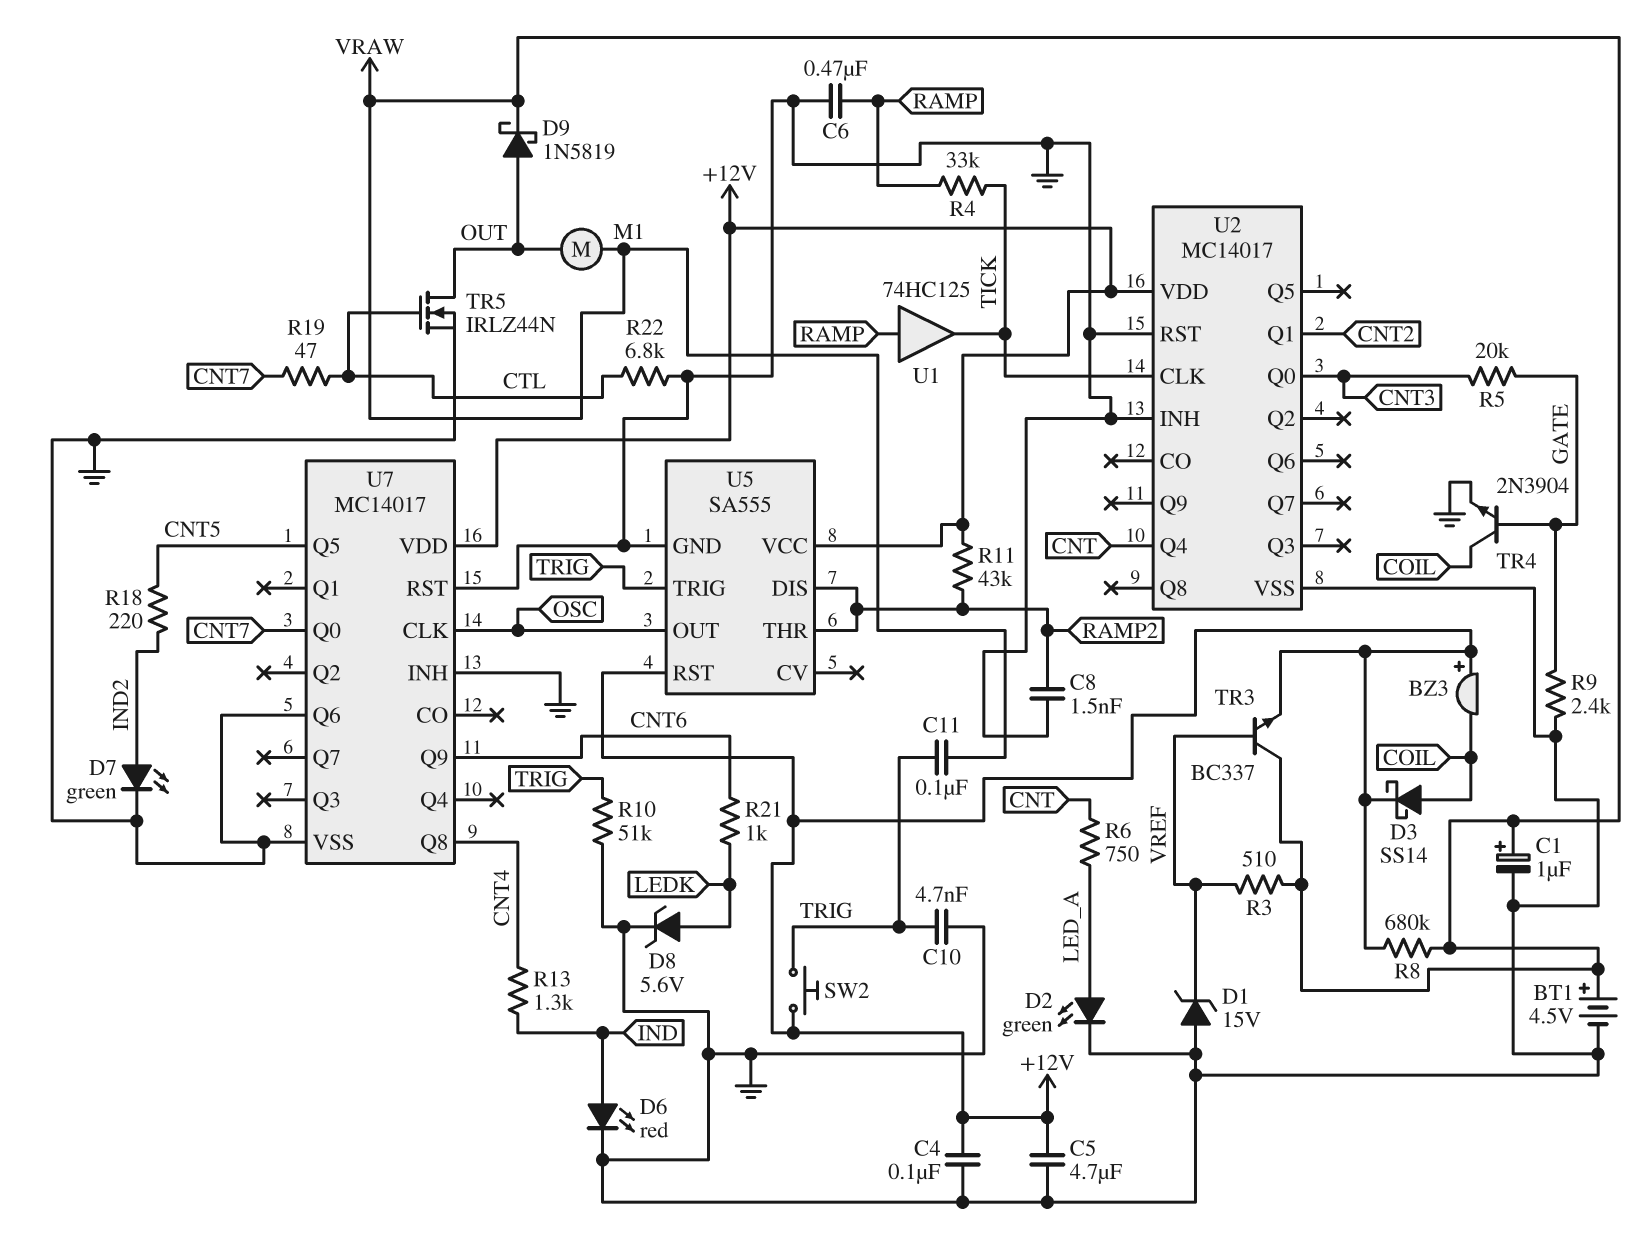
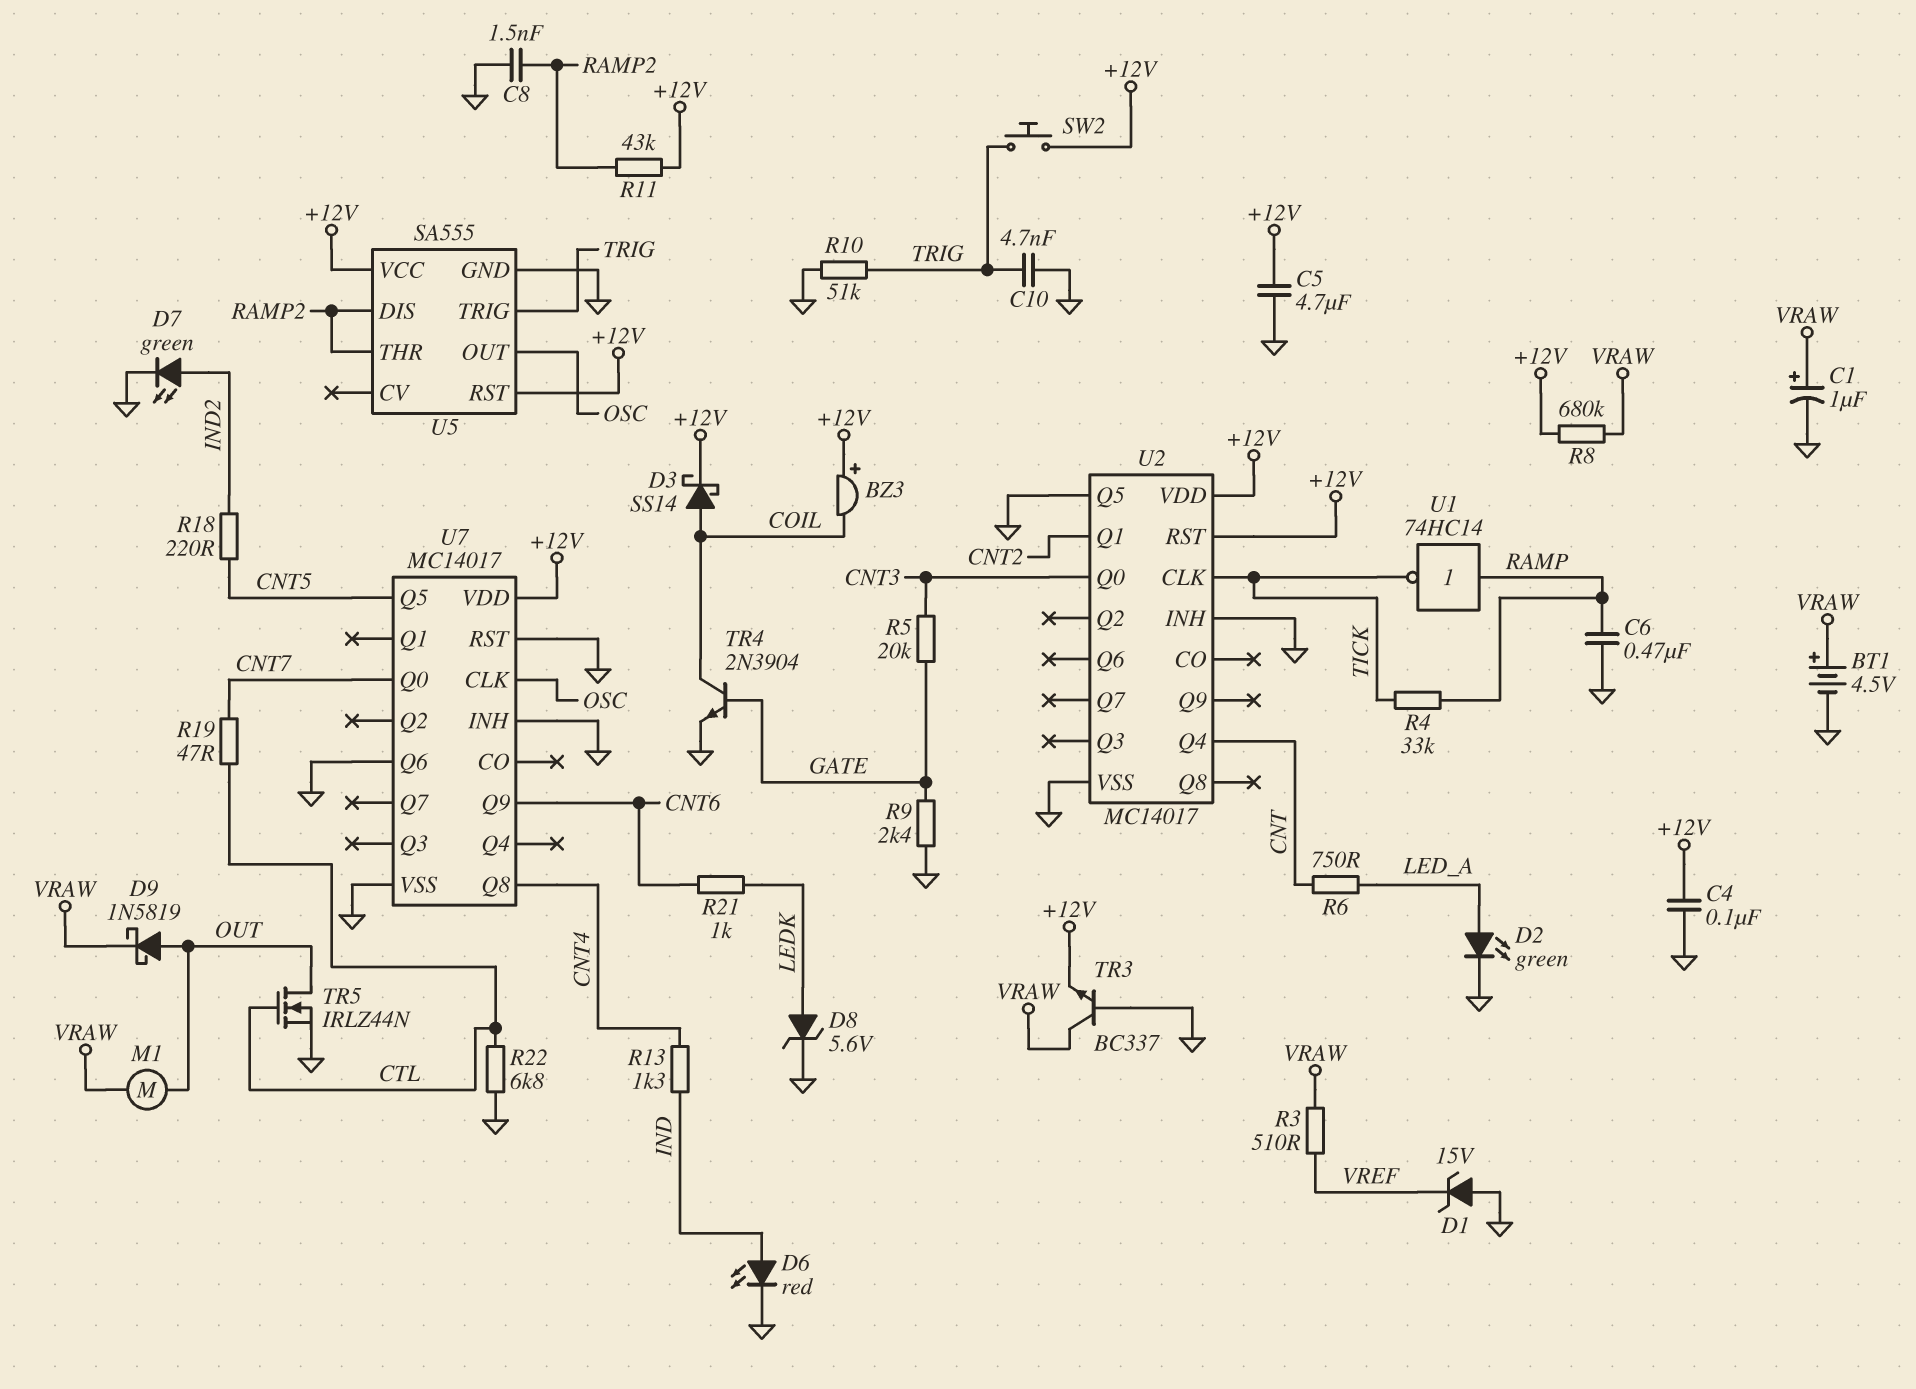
C11: 100nF (TRIG, VRAW) -> none
TR3: NPN BC337 (B VREF, C VRAW, E +12V) -> NPN BC337 (B GND, C VRAW, E +12V)
U1: buffer 74HC125 (in RAMP, out TICK) -> NOT 74HC14 (in RAMP, out TICK)
U2 pin Q5: none -> GND
U2 pin RST: GND -> +12V

